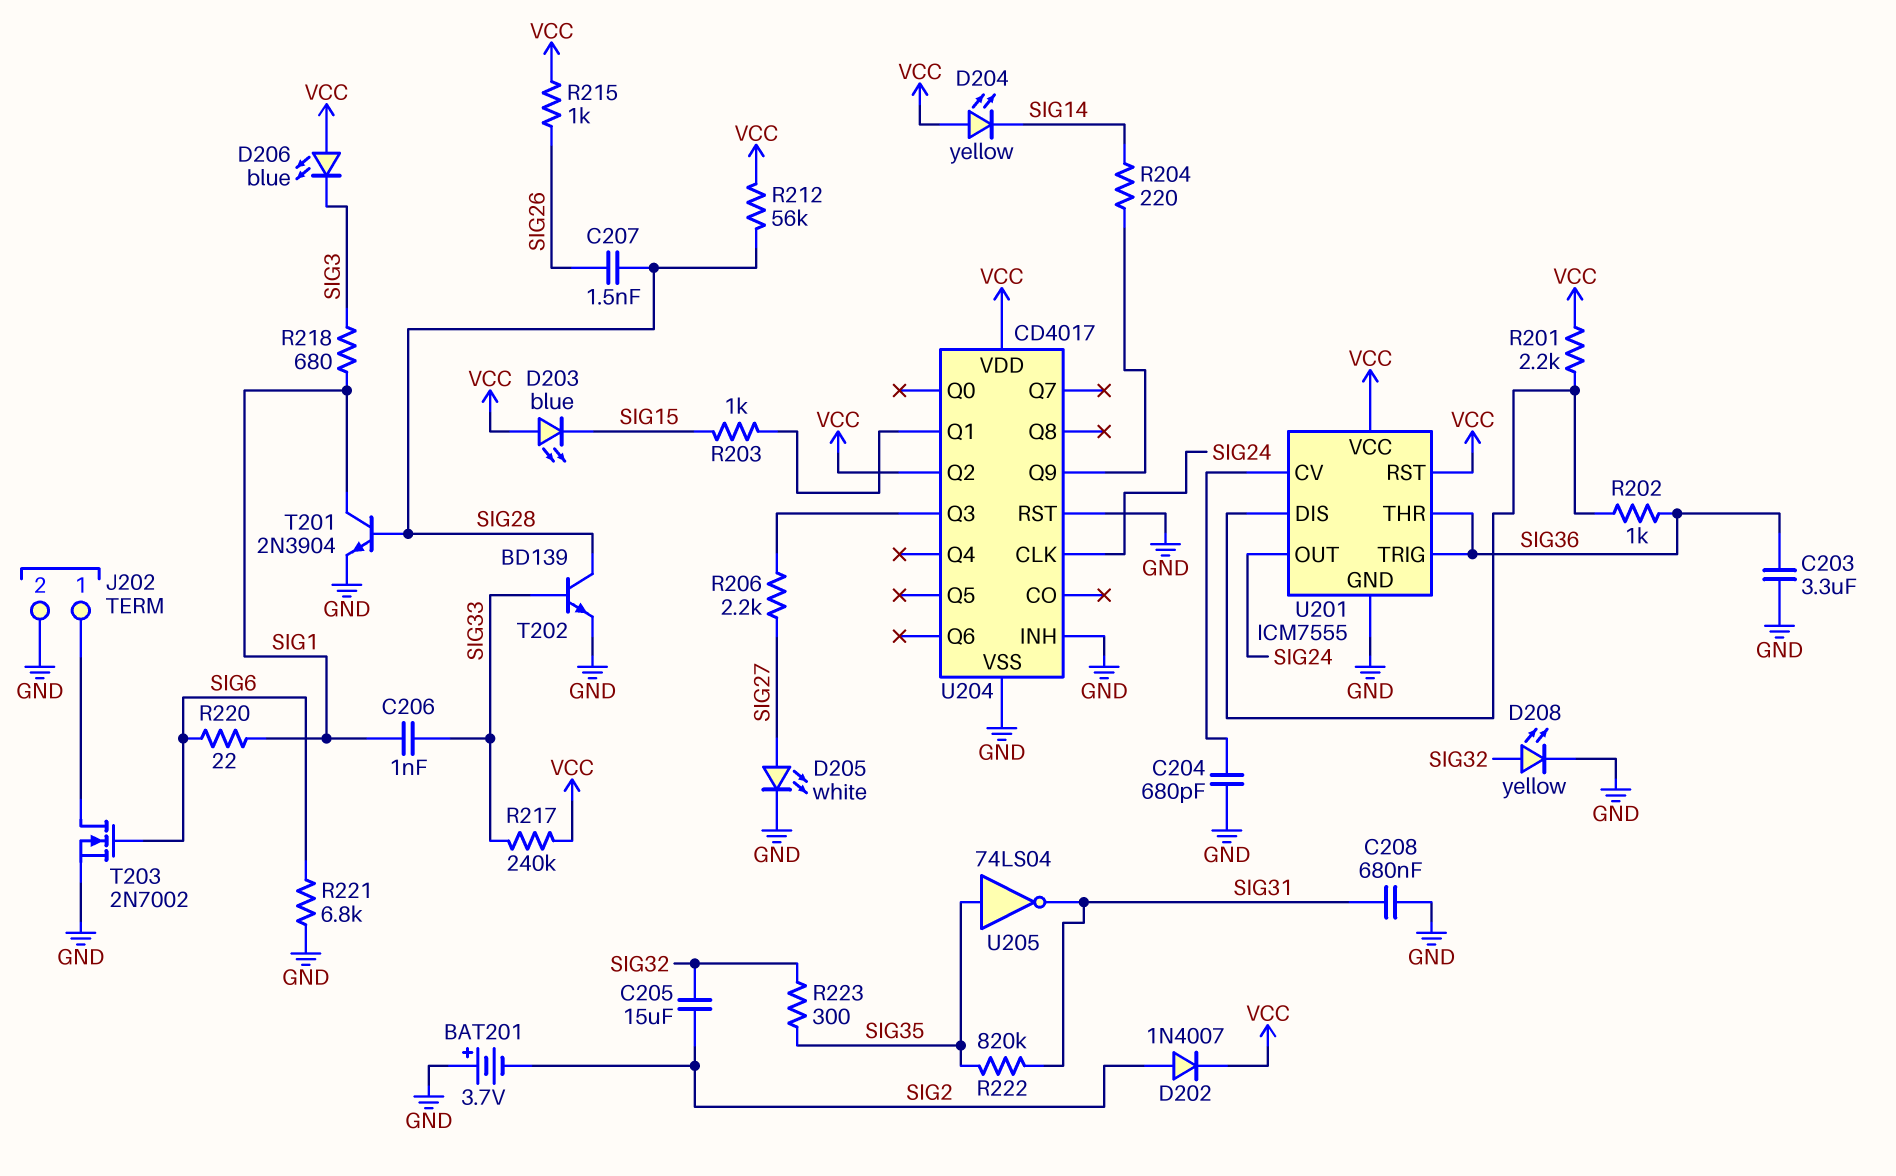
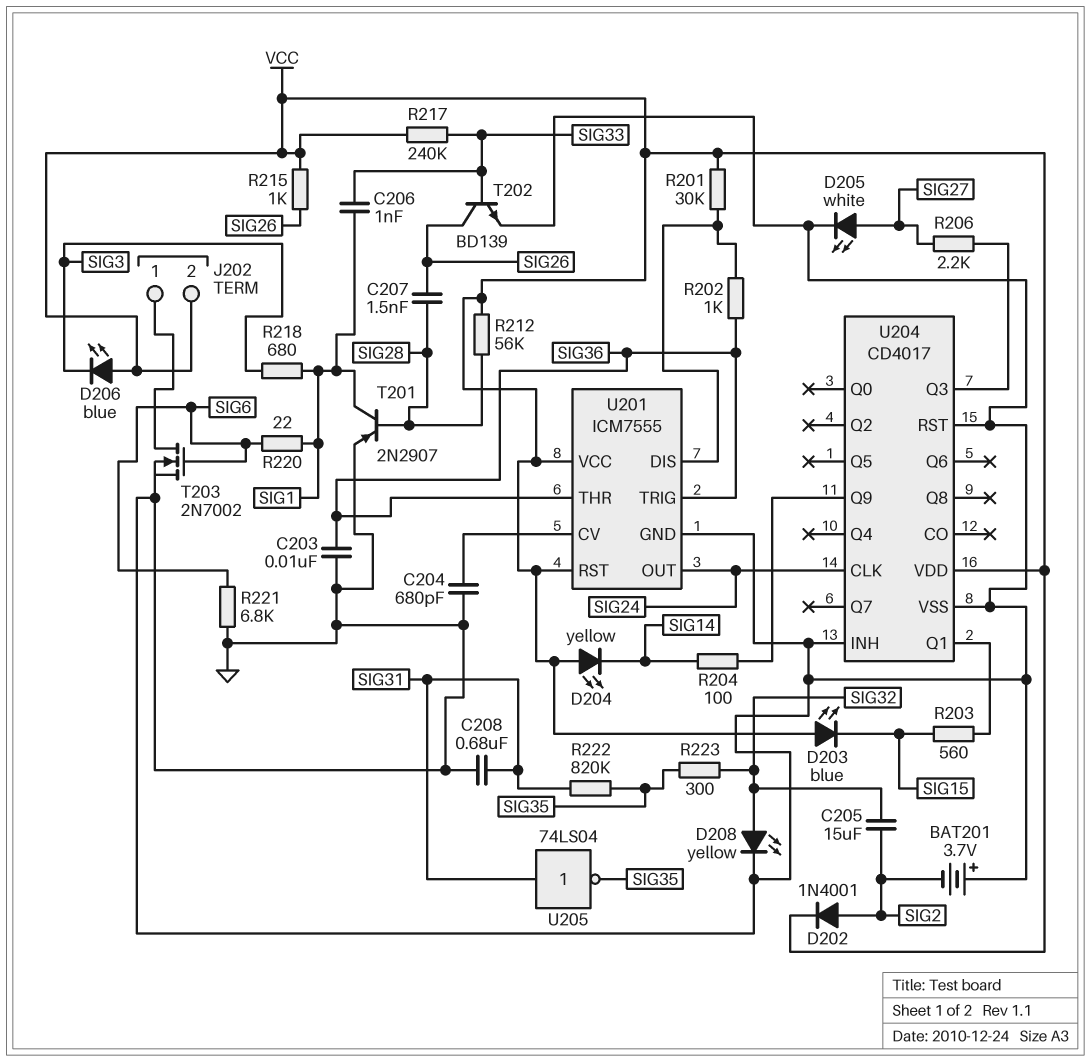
C203: 3.3uF (GND, SIG36) -> 10nF (GND, SIG36)
D202: diode 1N4007 (A SIG2, K VCC) -> diode 1N4001 (A SIG2, K VCC)
J202 pin 2: GND -> VCC
R201: 2.2k (U201/DIS, VCC) -> 30k (U201/DIS, VCC)
R203: 1k (SIG15, U204/Q1) -> 560 (SIG15, U204/Q1)
R204: 220 (SIG14, U204/Q9) -> 100 (SIG14, U204/Q9)
T201: NPN 2N3904 (B SIG28, C SIG1, E GND) -> PNP 2N2907 (B SIG28, C SIG1, E GND)
T202: NPN BD139 (B SIG33, C SIG28, E GND) -> NPN BD139 (B SIG33, C SIG26, E GND)
U204 pin Q2: VCC -> none
U205: NOT 74LS04 (in SIG35, out SIG31) -> NOT 74LS04 (in SIG31, out SIG35)

